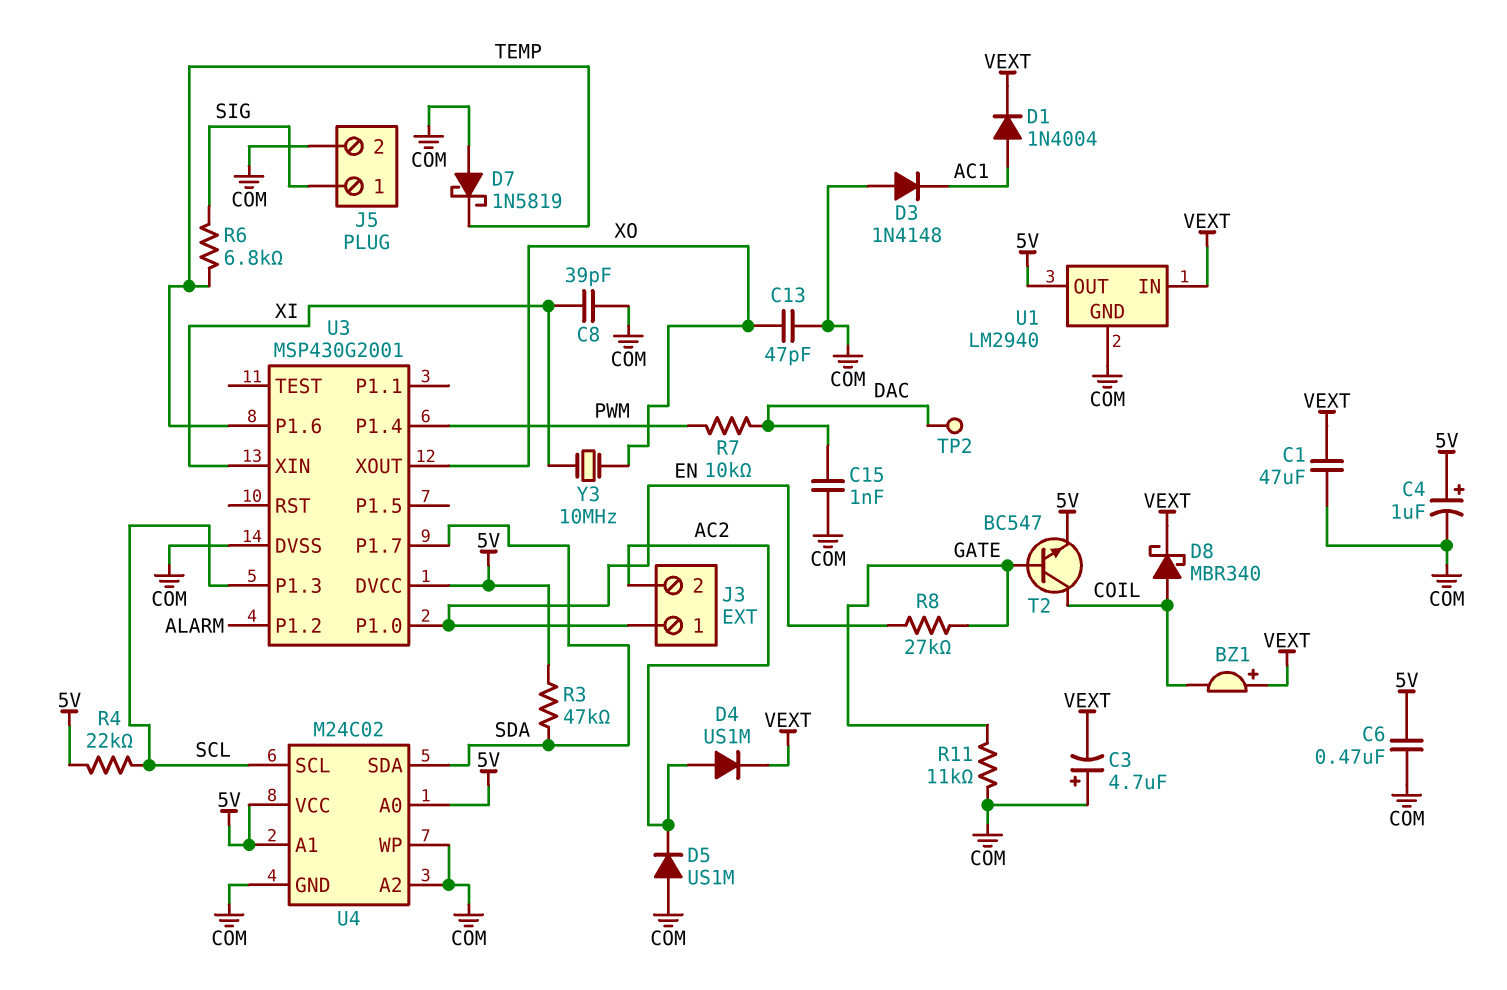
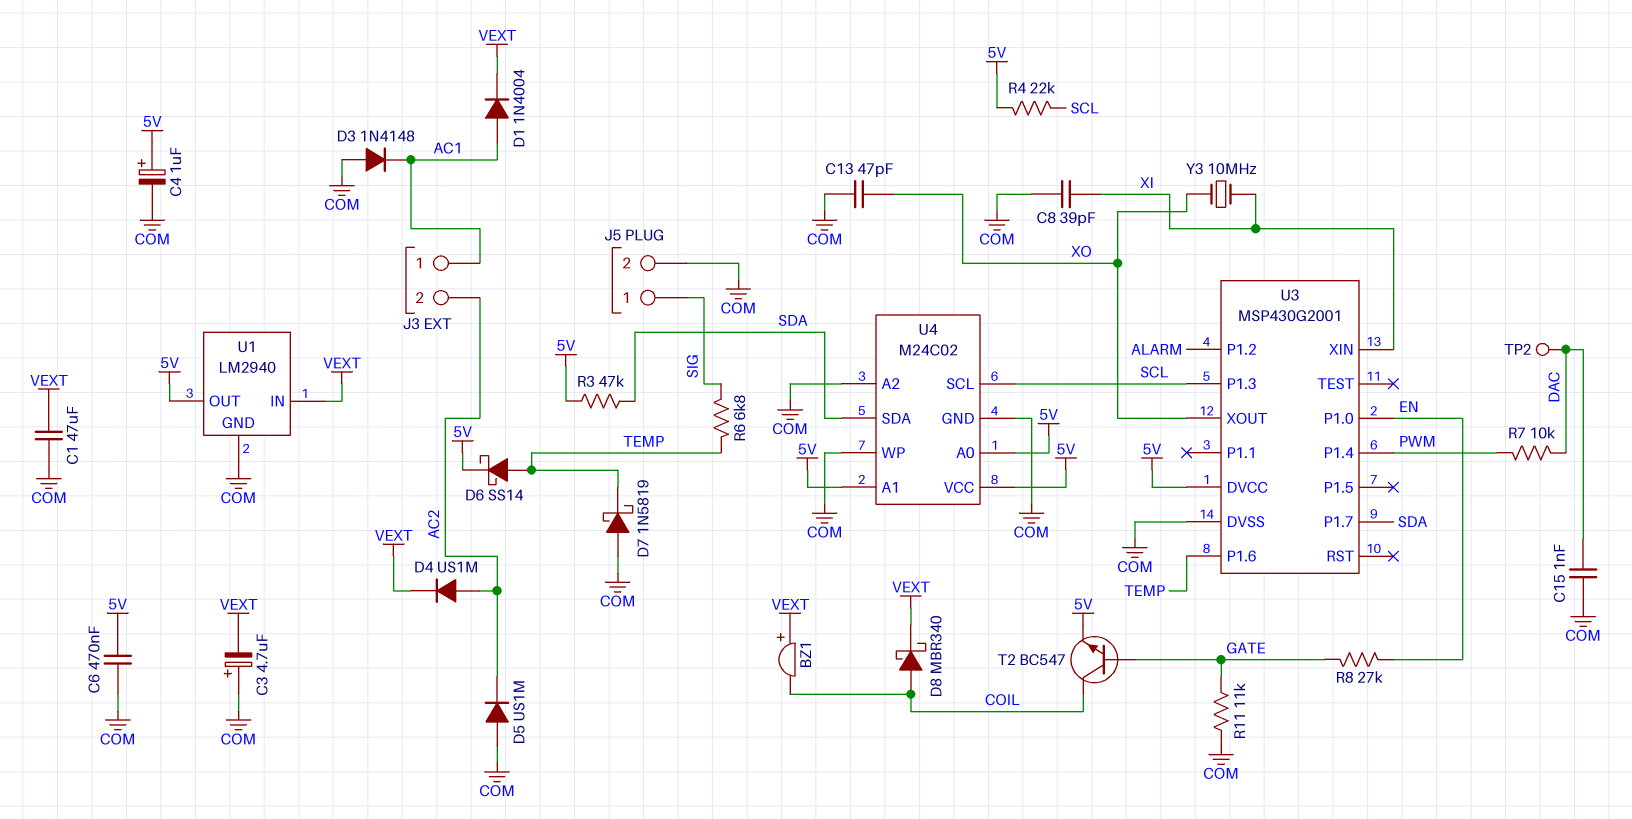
D6: none -> schottky SS14 (A TEMP, K 5V)
J3 pin 1: EN -> AC1

